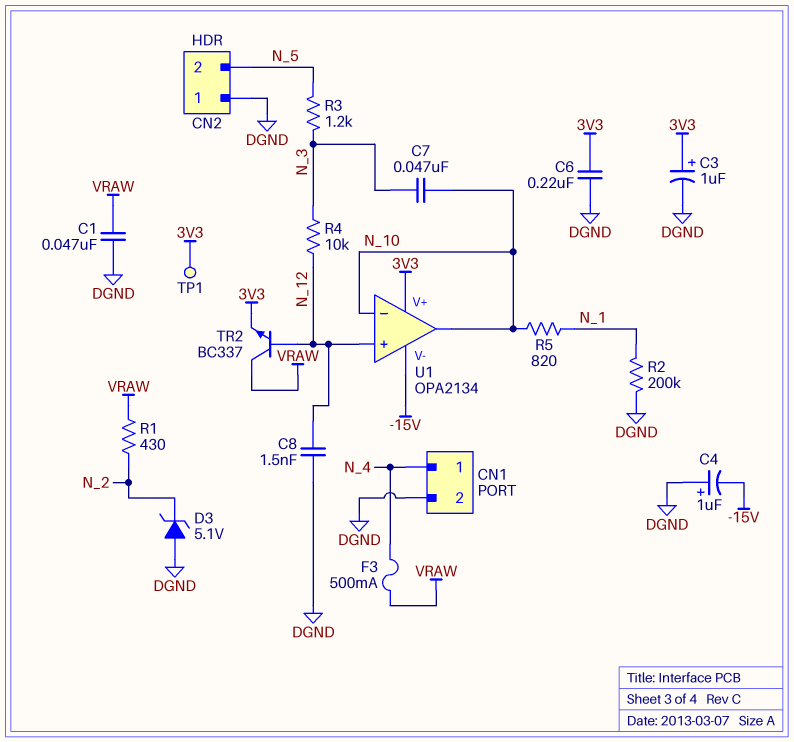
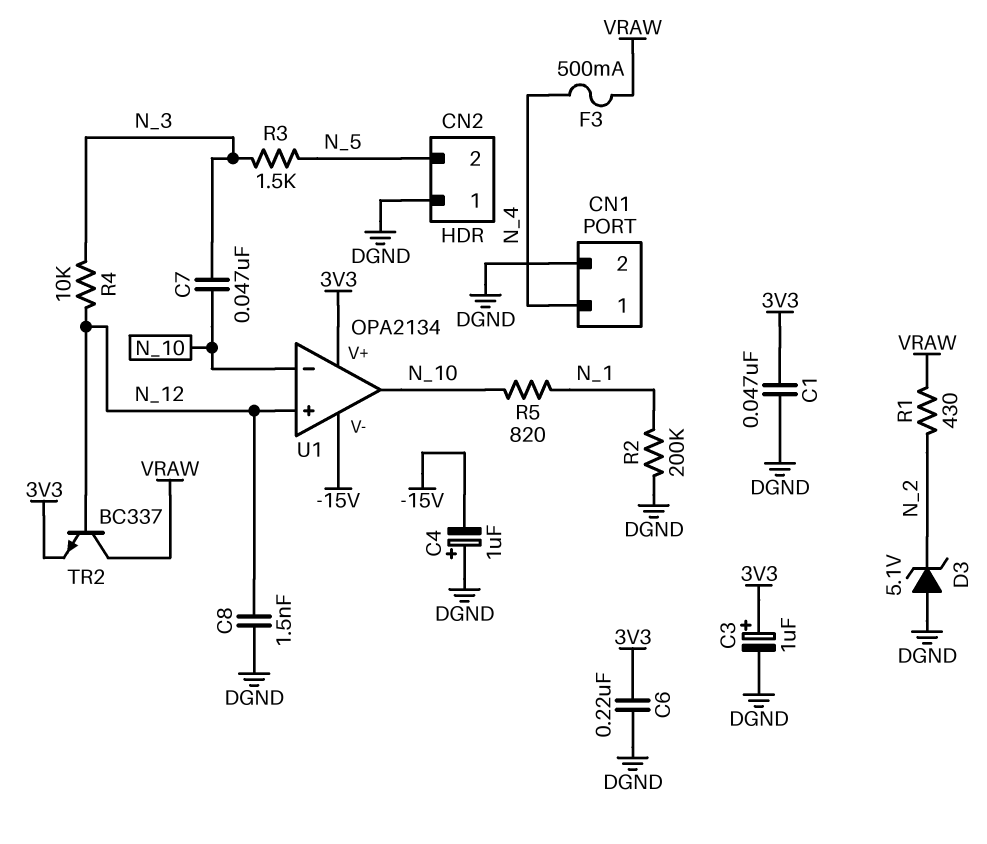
C1: 47nF (DGND, VRAW) -> 47nF (3V3, DGND)
R3: 1.2k (N_3, N_5) -> 1.5k (N_3, N_5)
TP1: test point (3V3) -> none

